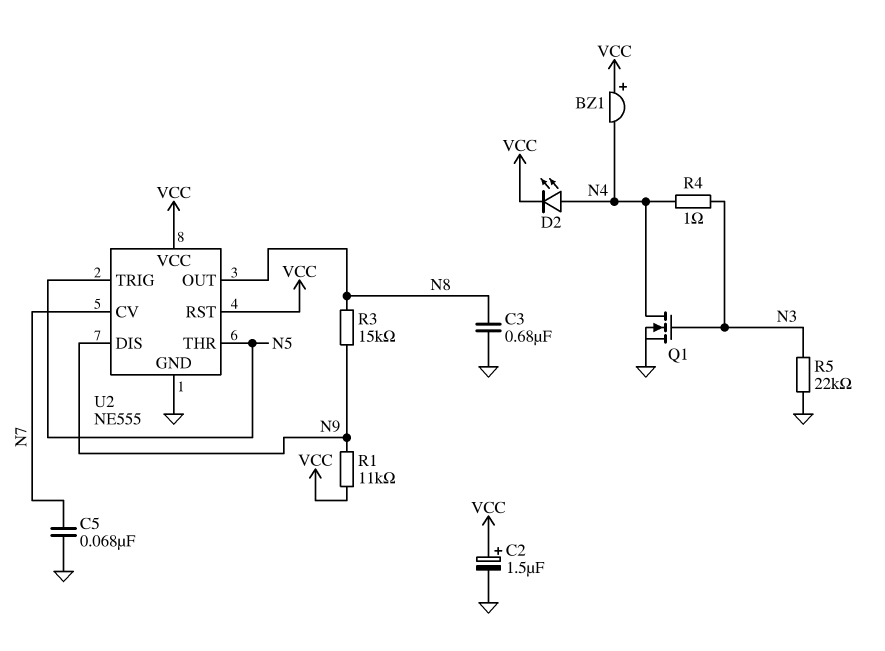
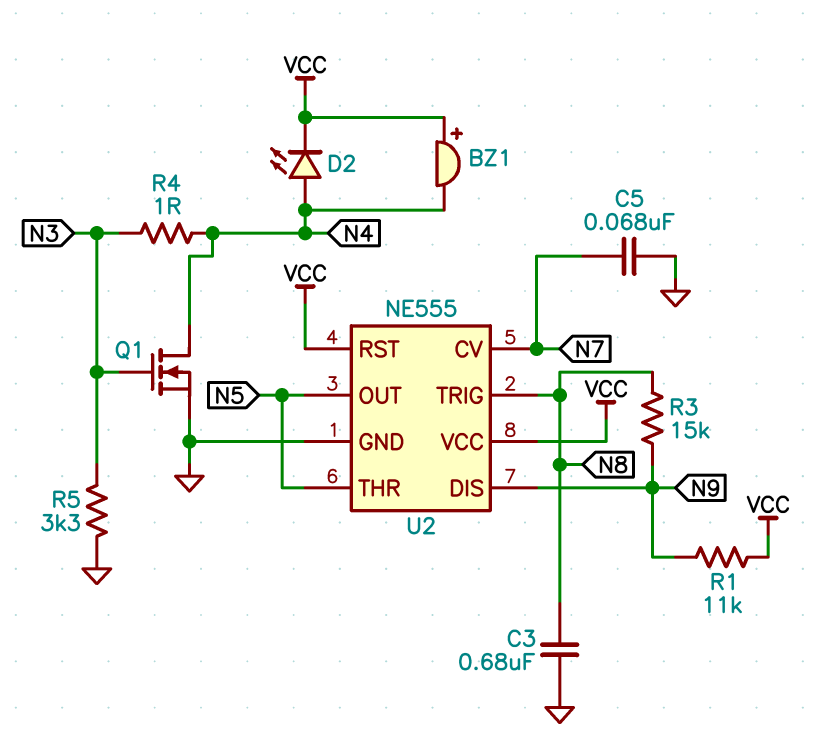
C2: 1.5uF (plus VCC, minus GND) -> none
R5: 22k (GND, N3) -> 3.3k (GND, N3)
U2 pin OUT: N8 -> N5
U2 pin TRIG: N5 -> N8

